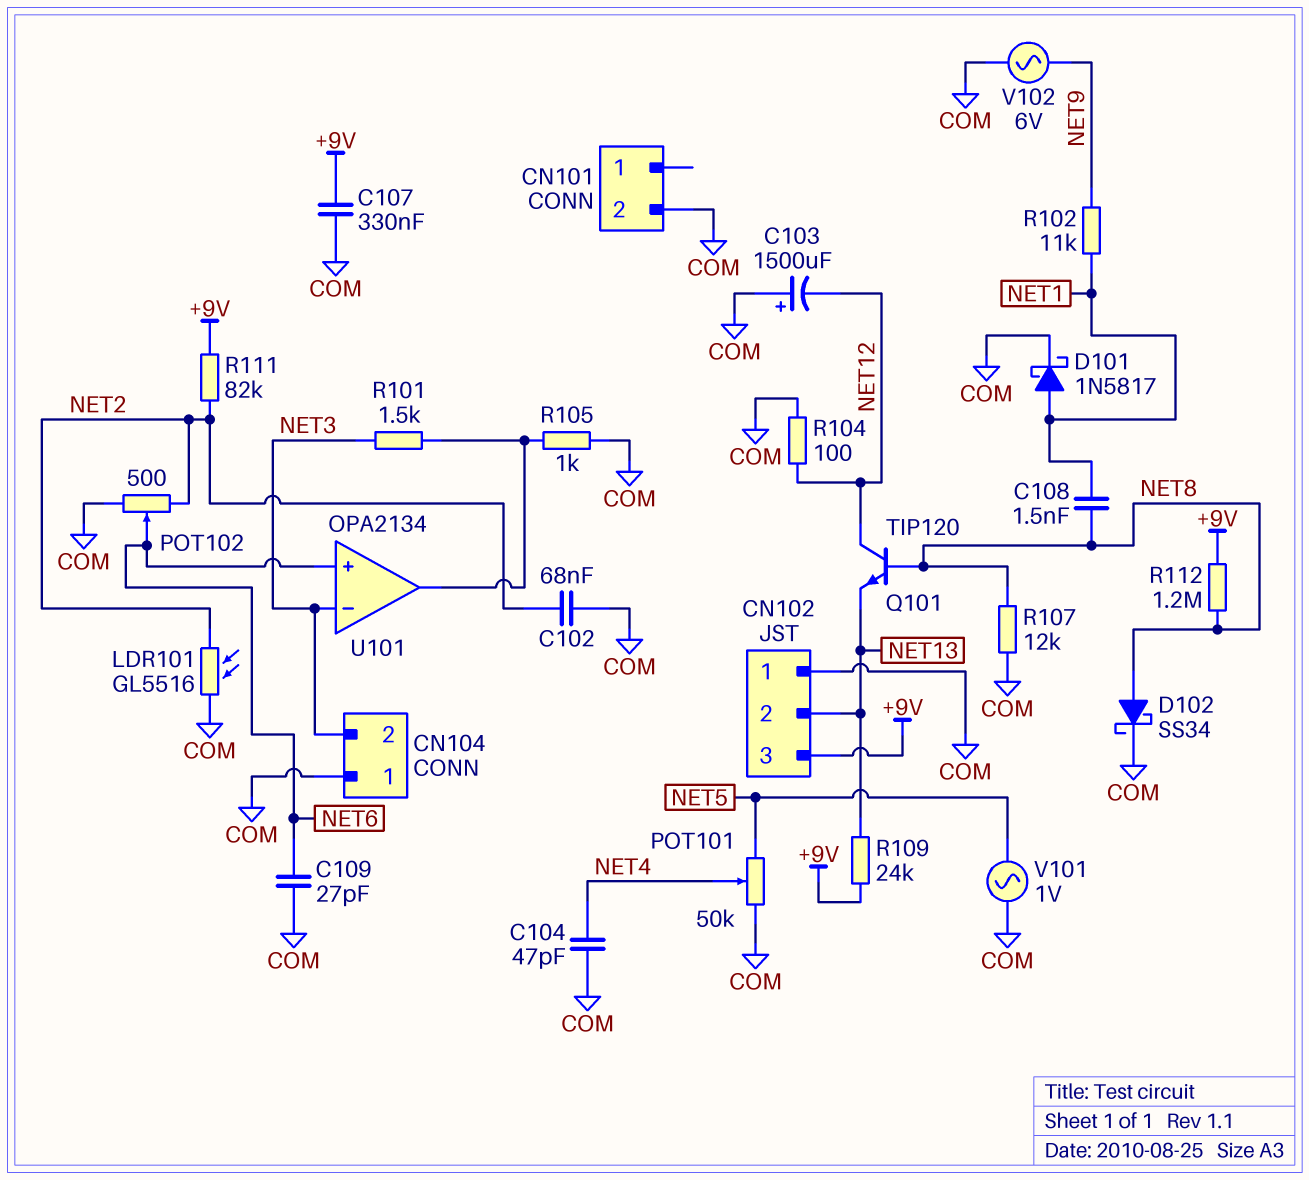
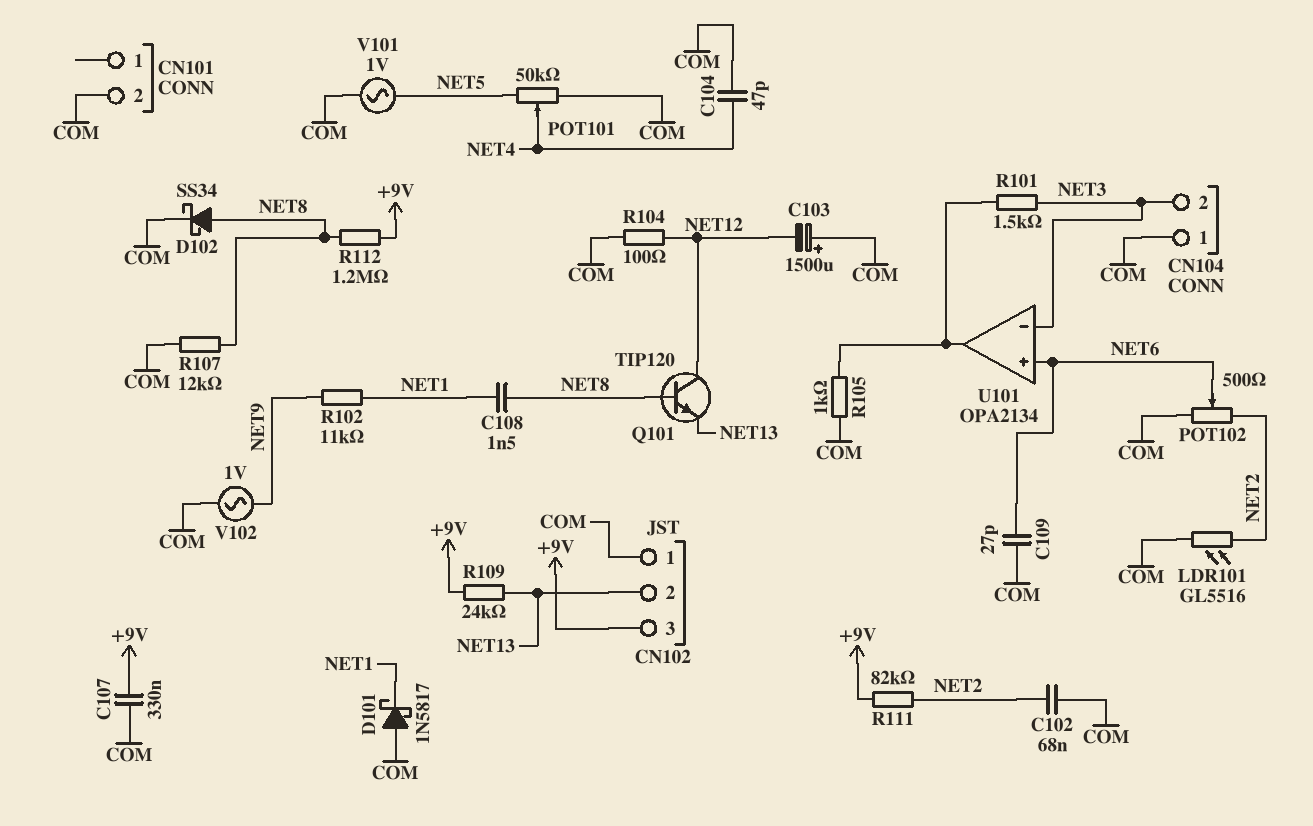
D101: schottky 1N5817 (A NET1, K COM) -> schottky 1N5817 (A COM, K NET1)
V102: AC 6V (COM, NET9) -> AC 1V (COM, NET9)

